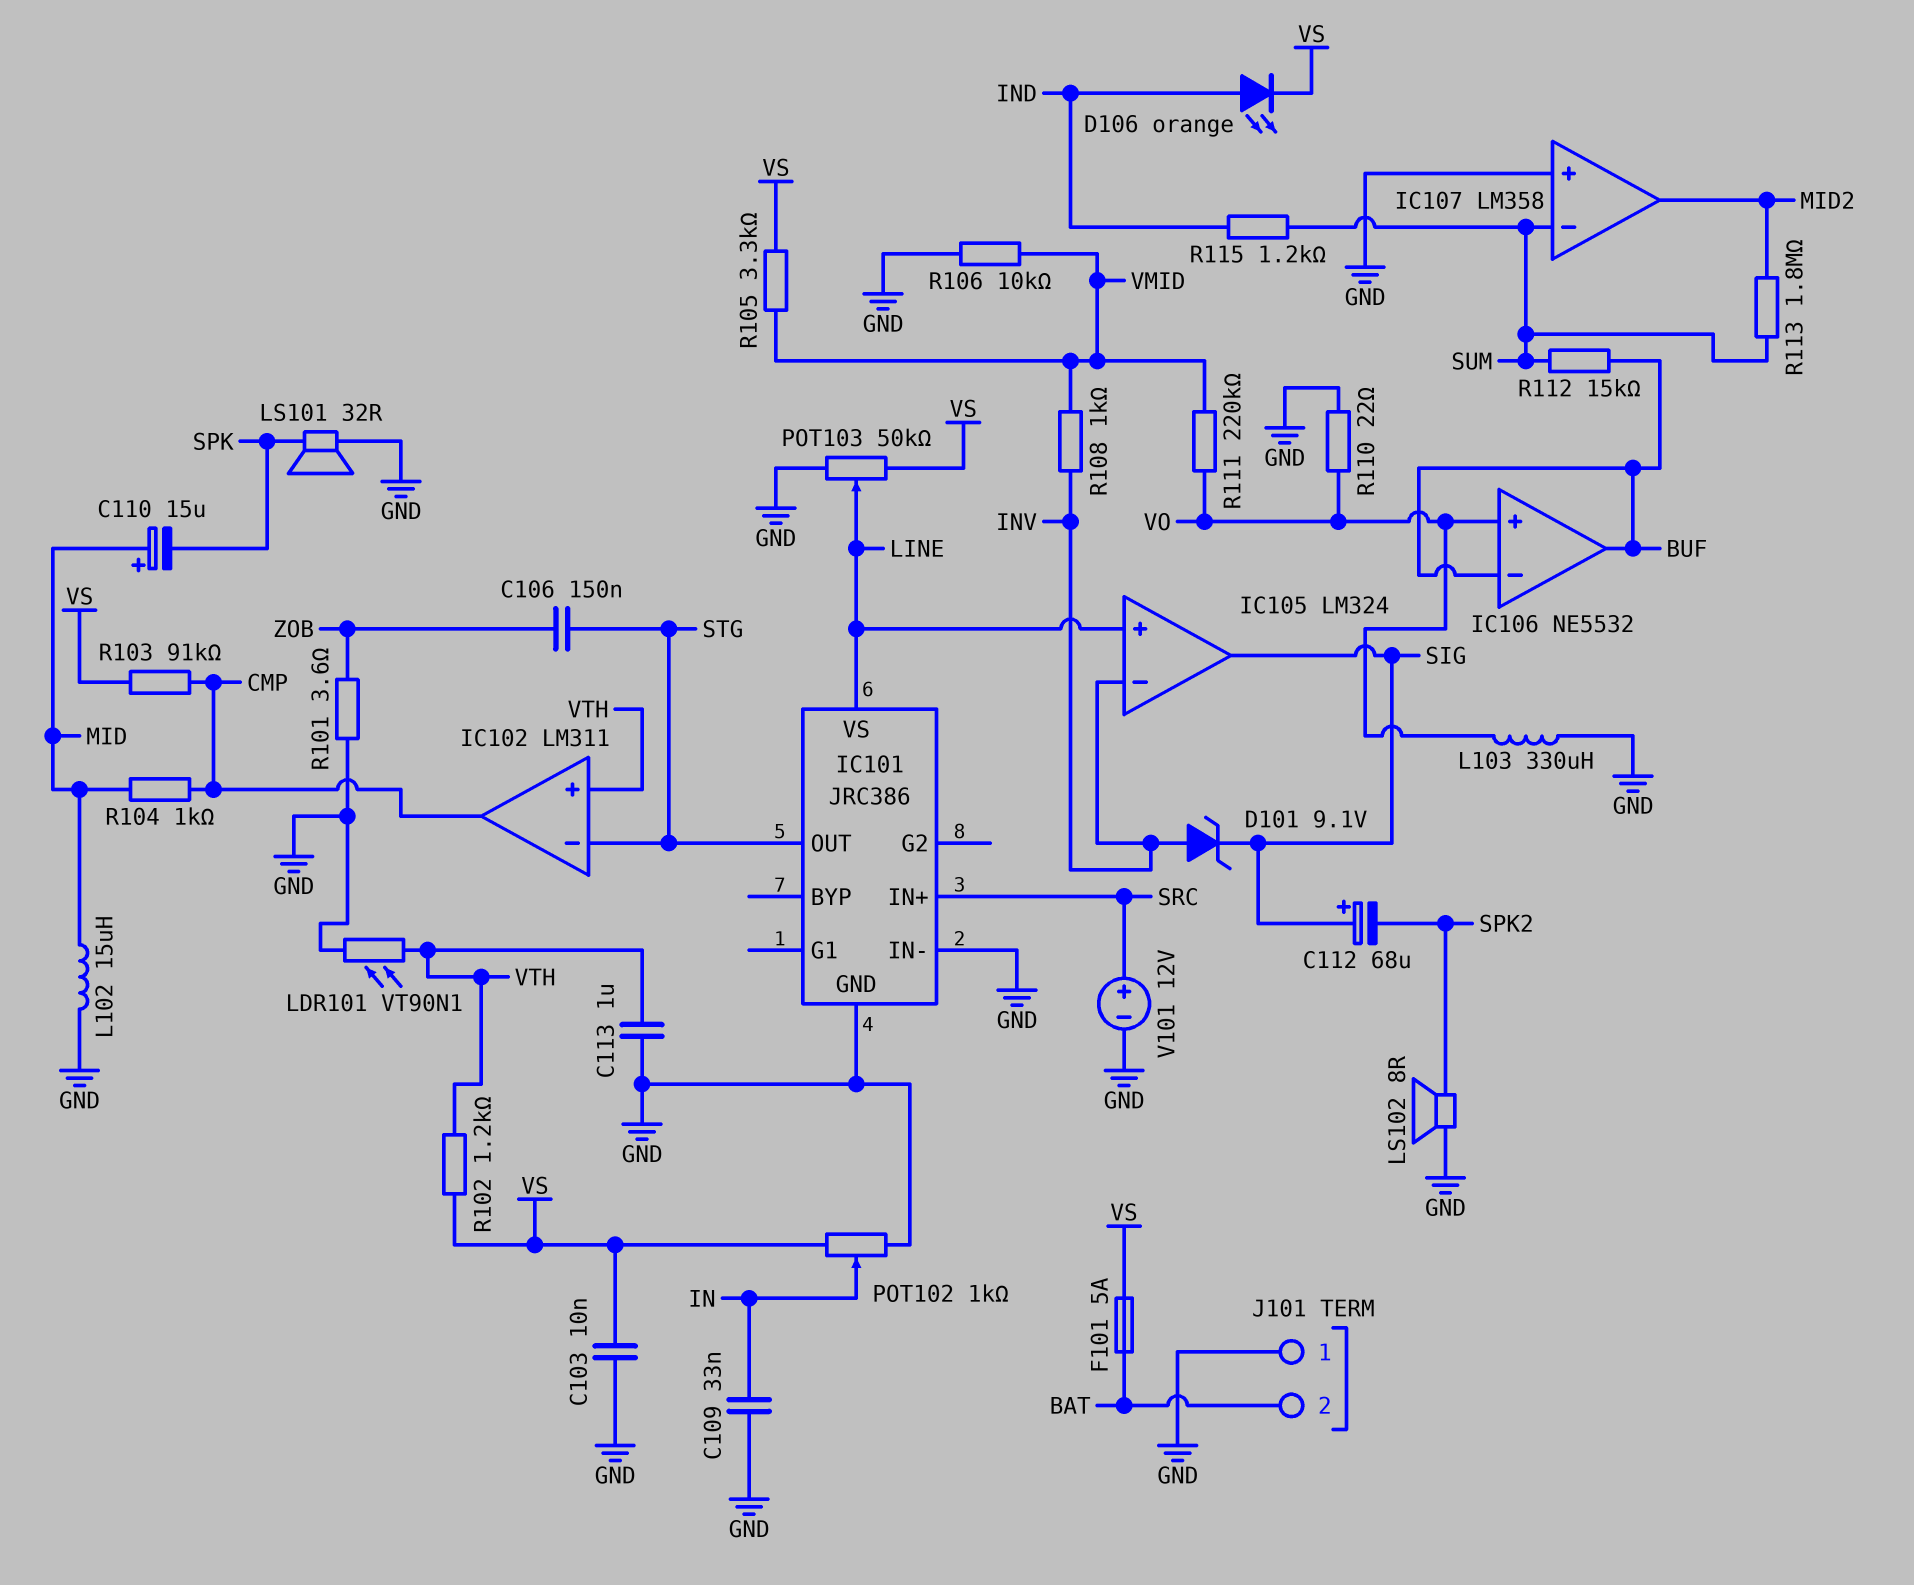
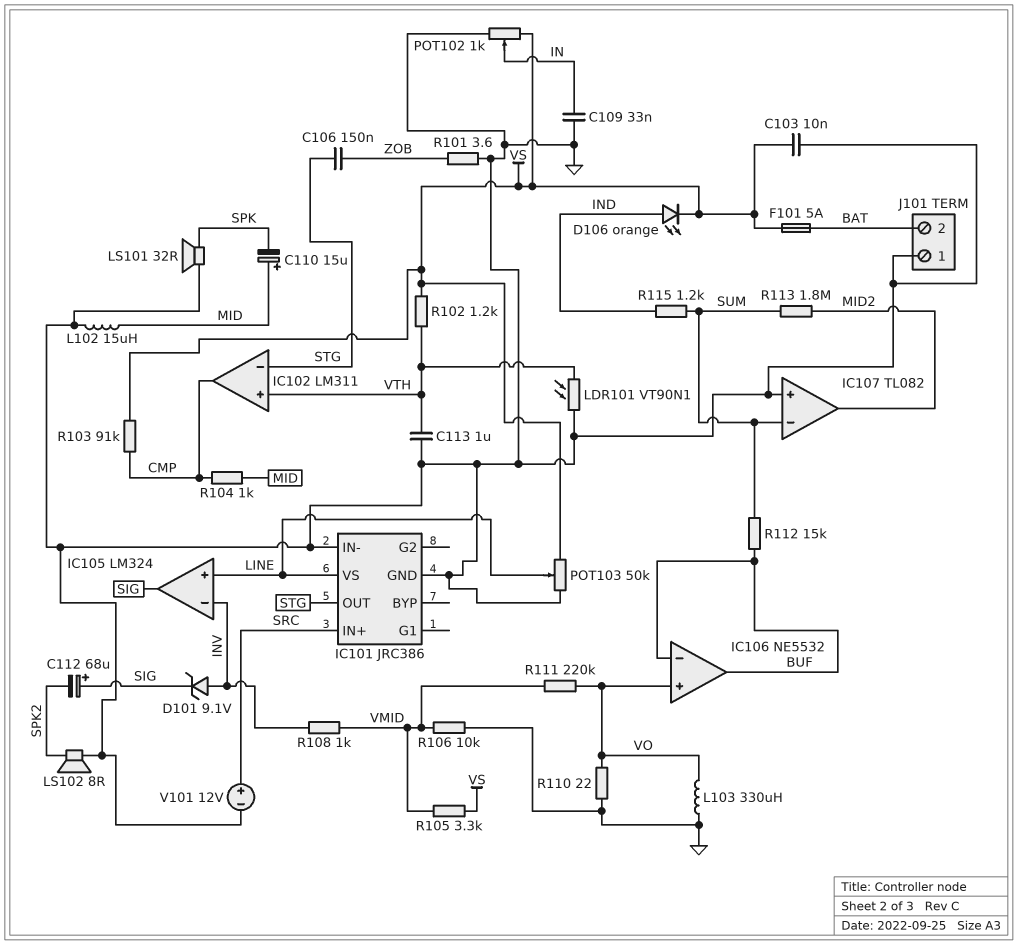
IC107: LM358 -> TL082

